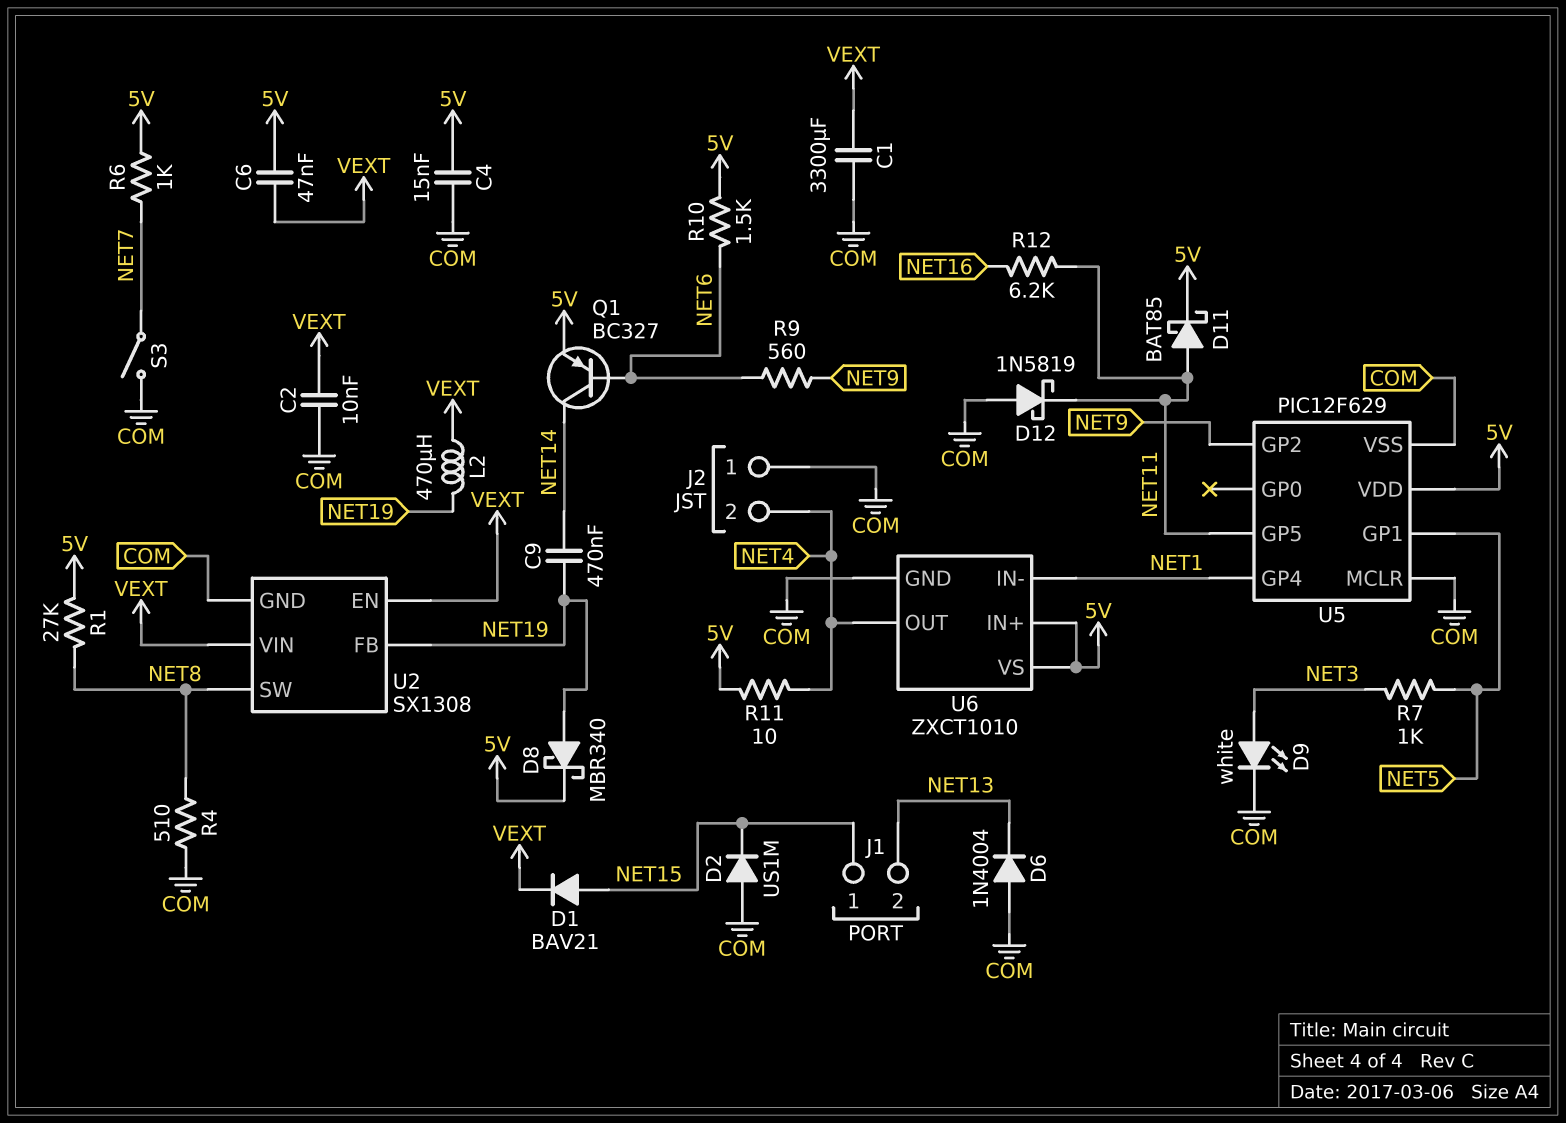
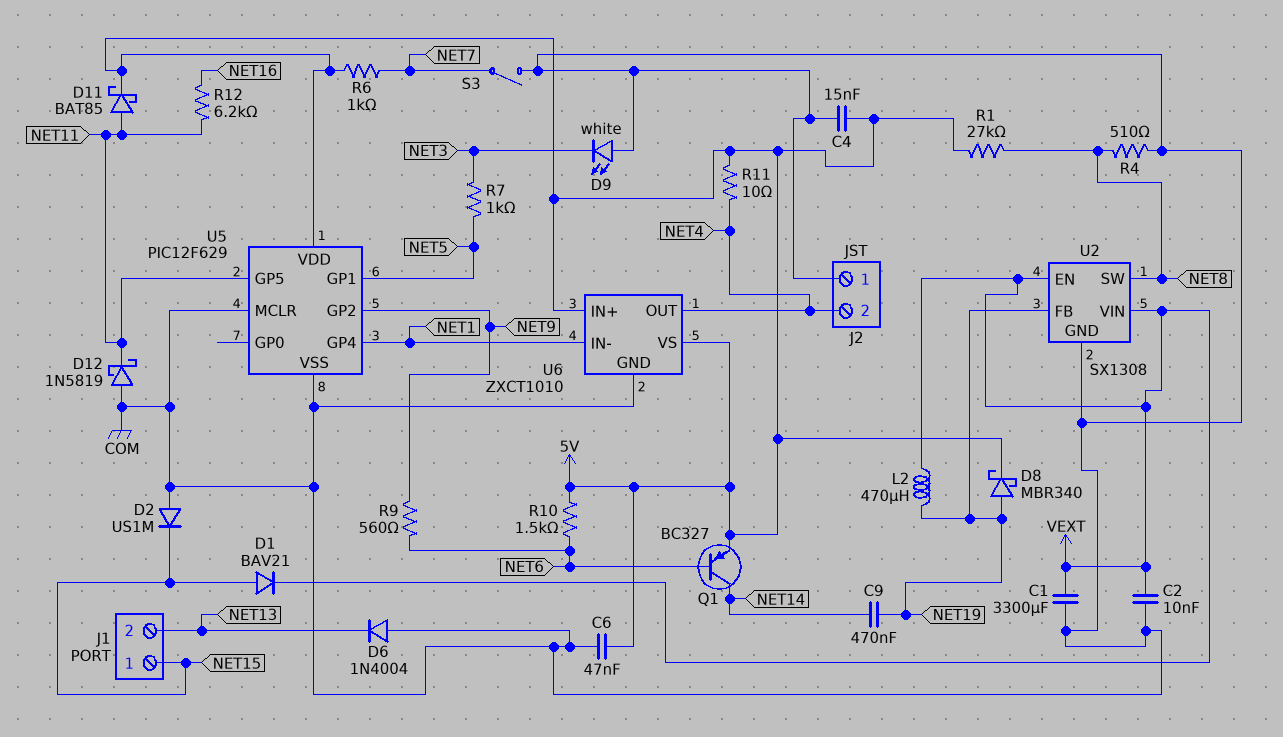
C6: 47nF (5V, VEXT) -> 47nF (5V, COM)
D9: LED white (A NET3, K COM) -> LED white (A COM, K NET3)

